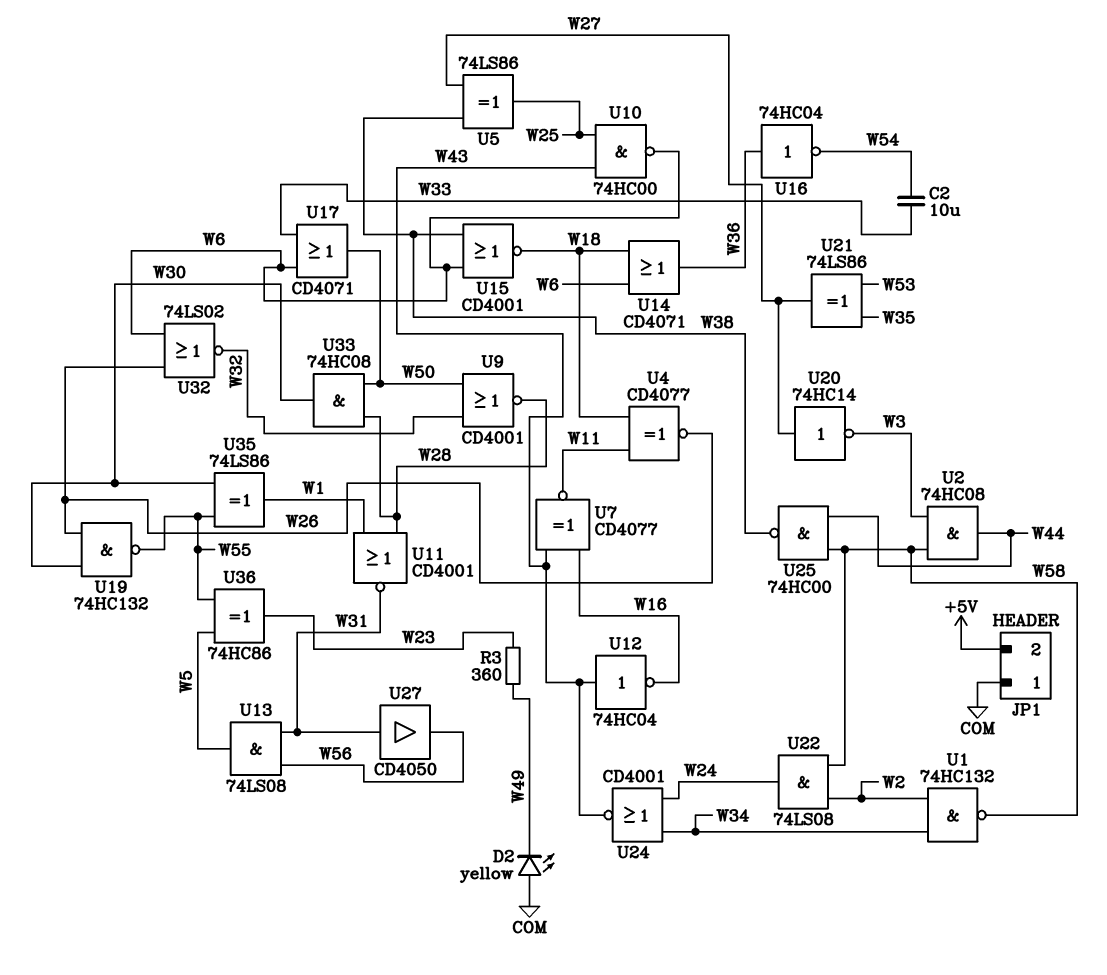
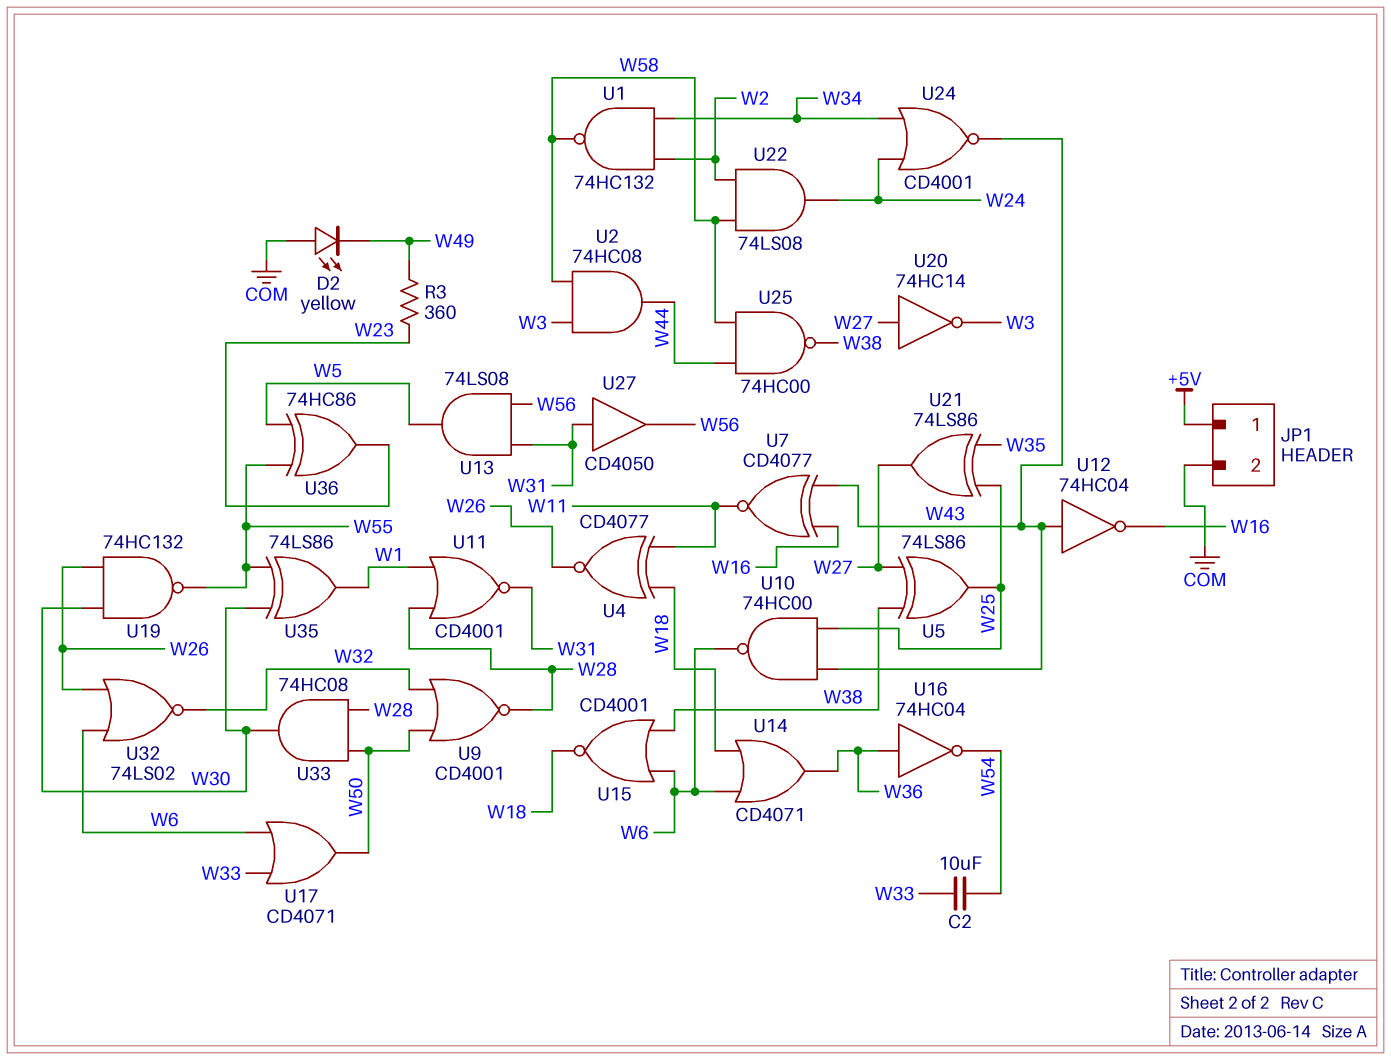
JP1 pin 1: COM -> +5V
JP1 pin 2: +5V -> COM
U21: XOR 74LS86 (in W35, in W53, out W27) -> XOR 74LS86 (in W25, in W35, out W27)

